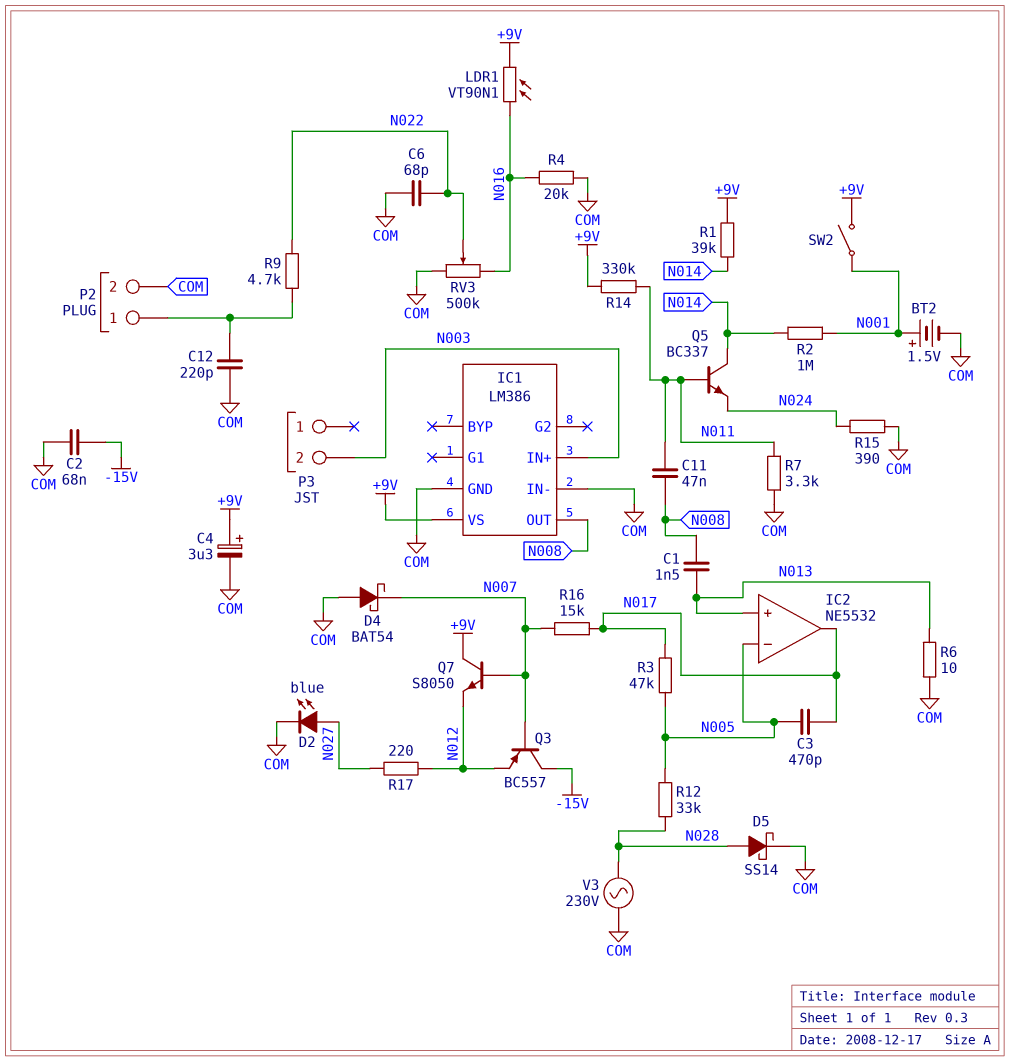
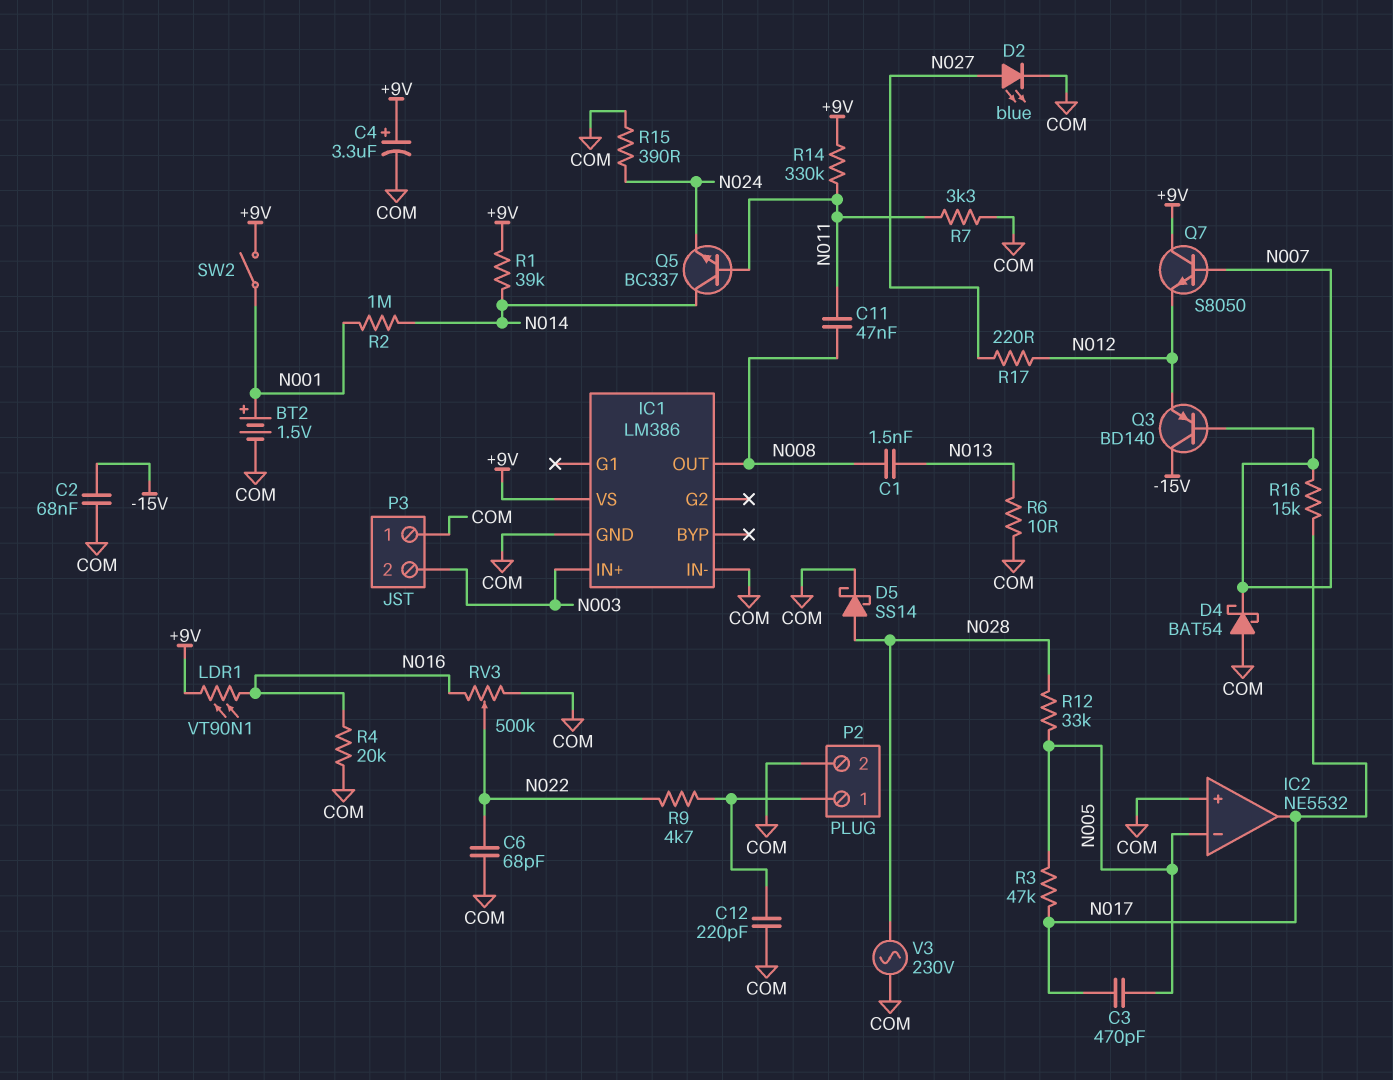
IC2 pin in+: N013 -> COM
P3 pin 1: none -> COM
Q3: PNP BC557 (B N007, C -15V, E N012) -> PNP BD140 (B N007, C -15V, E N012)

